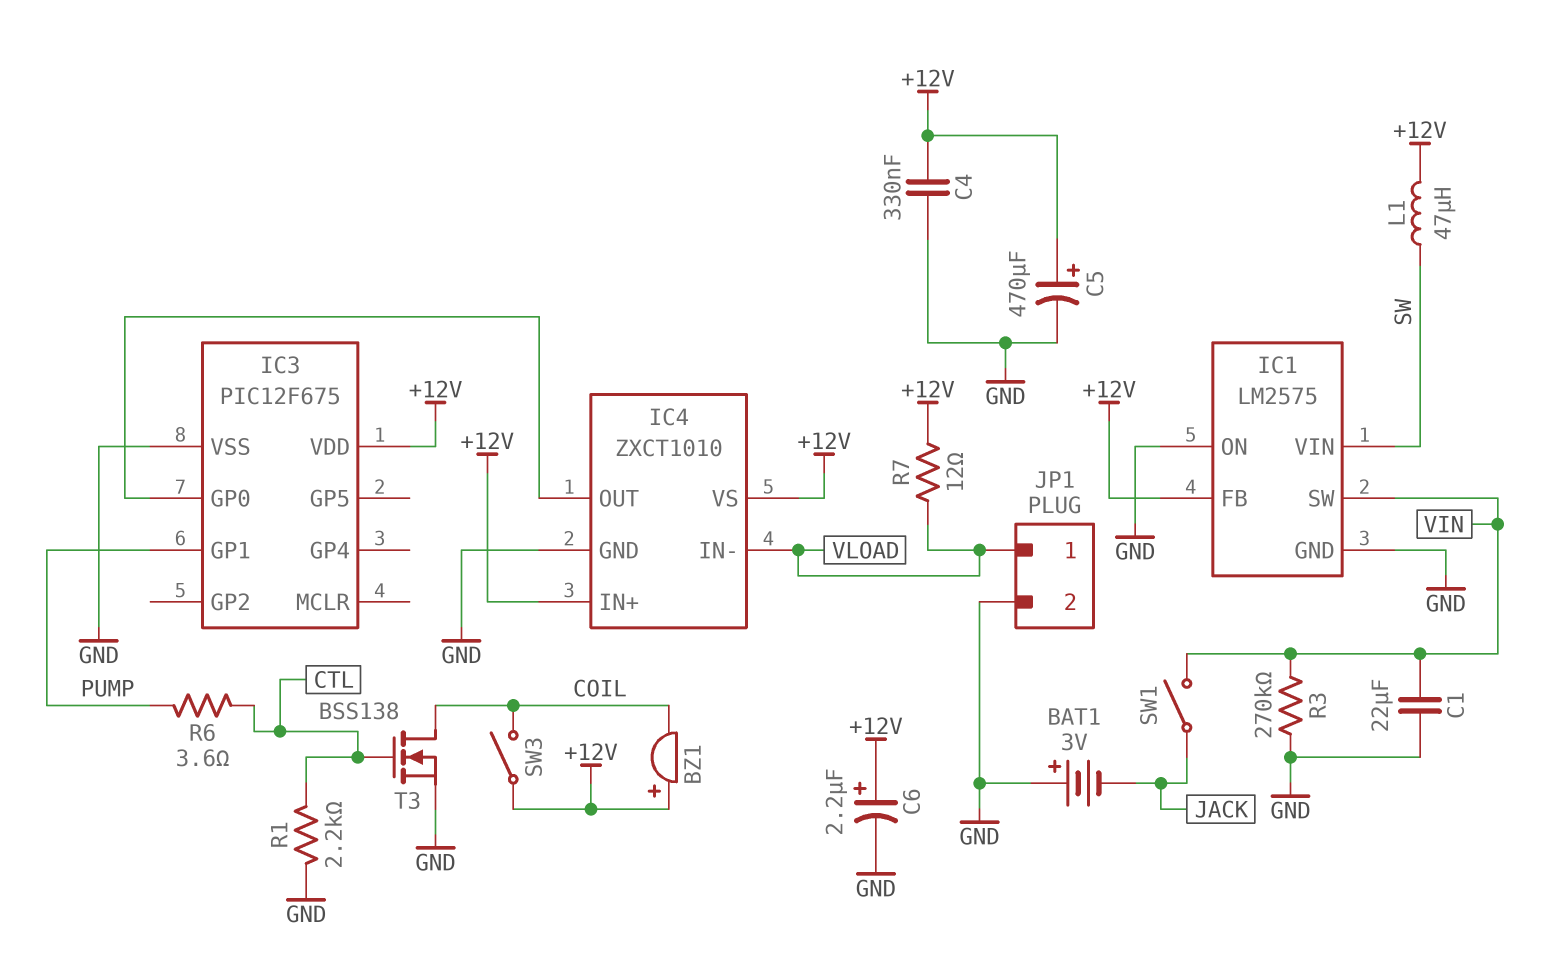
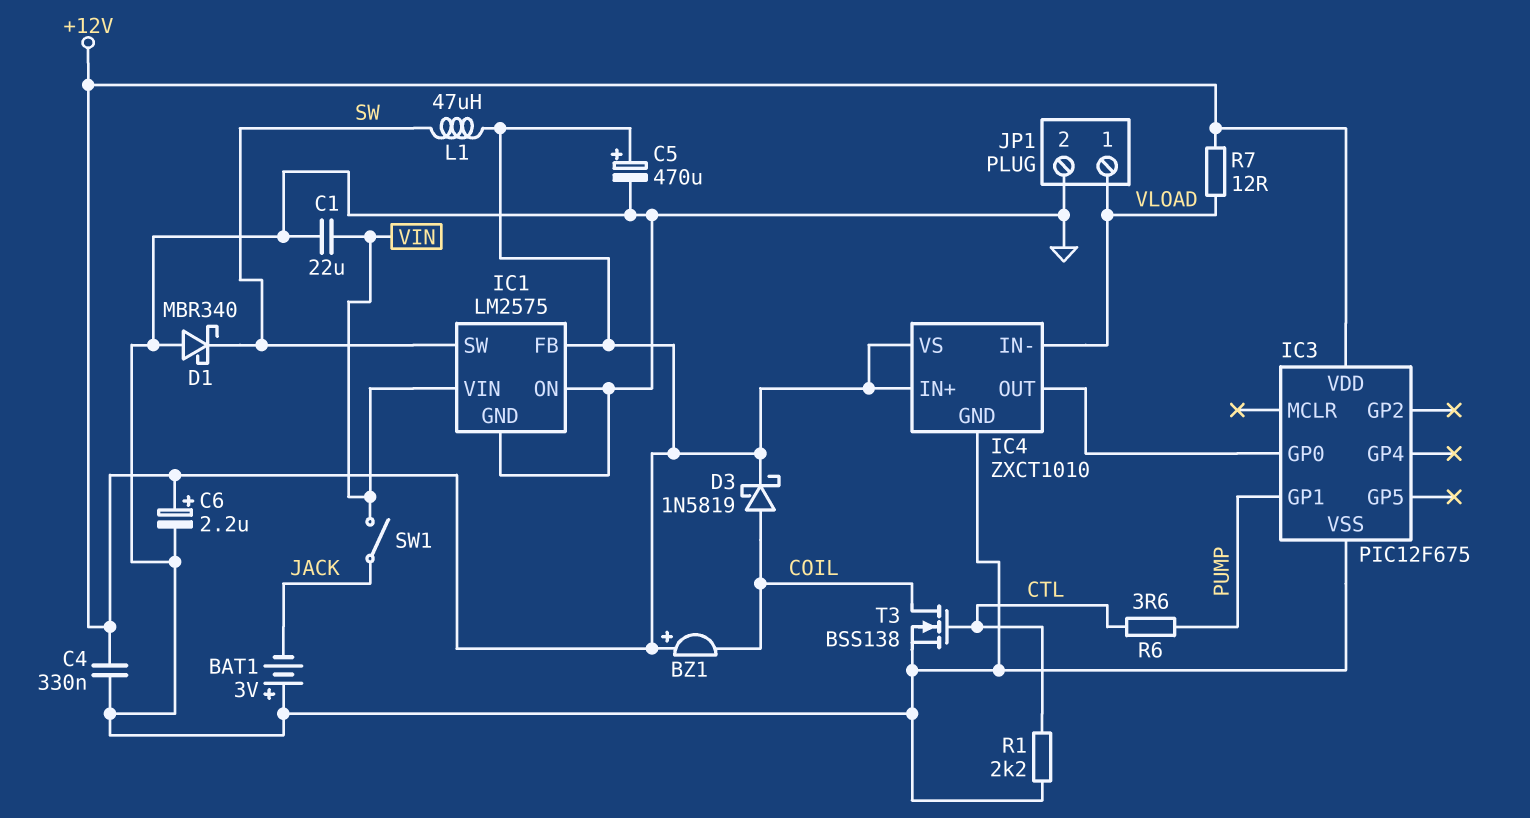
D1: none -> schottky MBR340 (A GND, K SW)
D3: none -> schottky 1N5819 (A COIL, K +12V)
IC1 pin SW: VIN -> SW
IC1 pin VIN: SW -> VIN
R3: 270k (GND, VIN) -> none
SW3: switch (+12V, COIL) -> none

